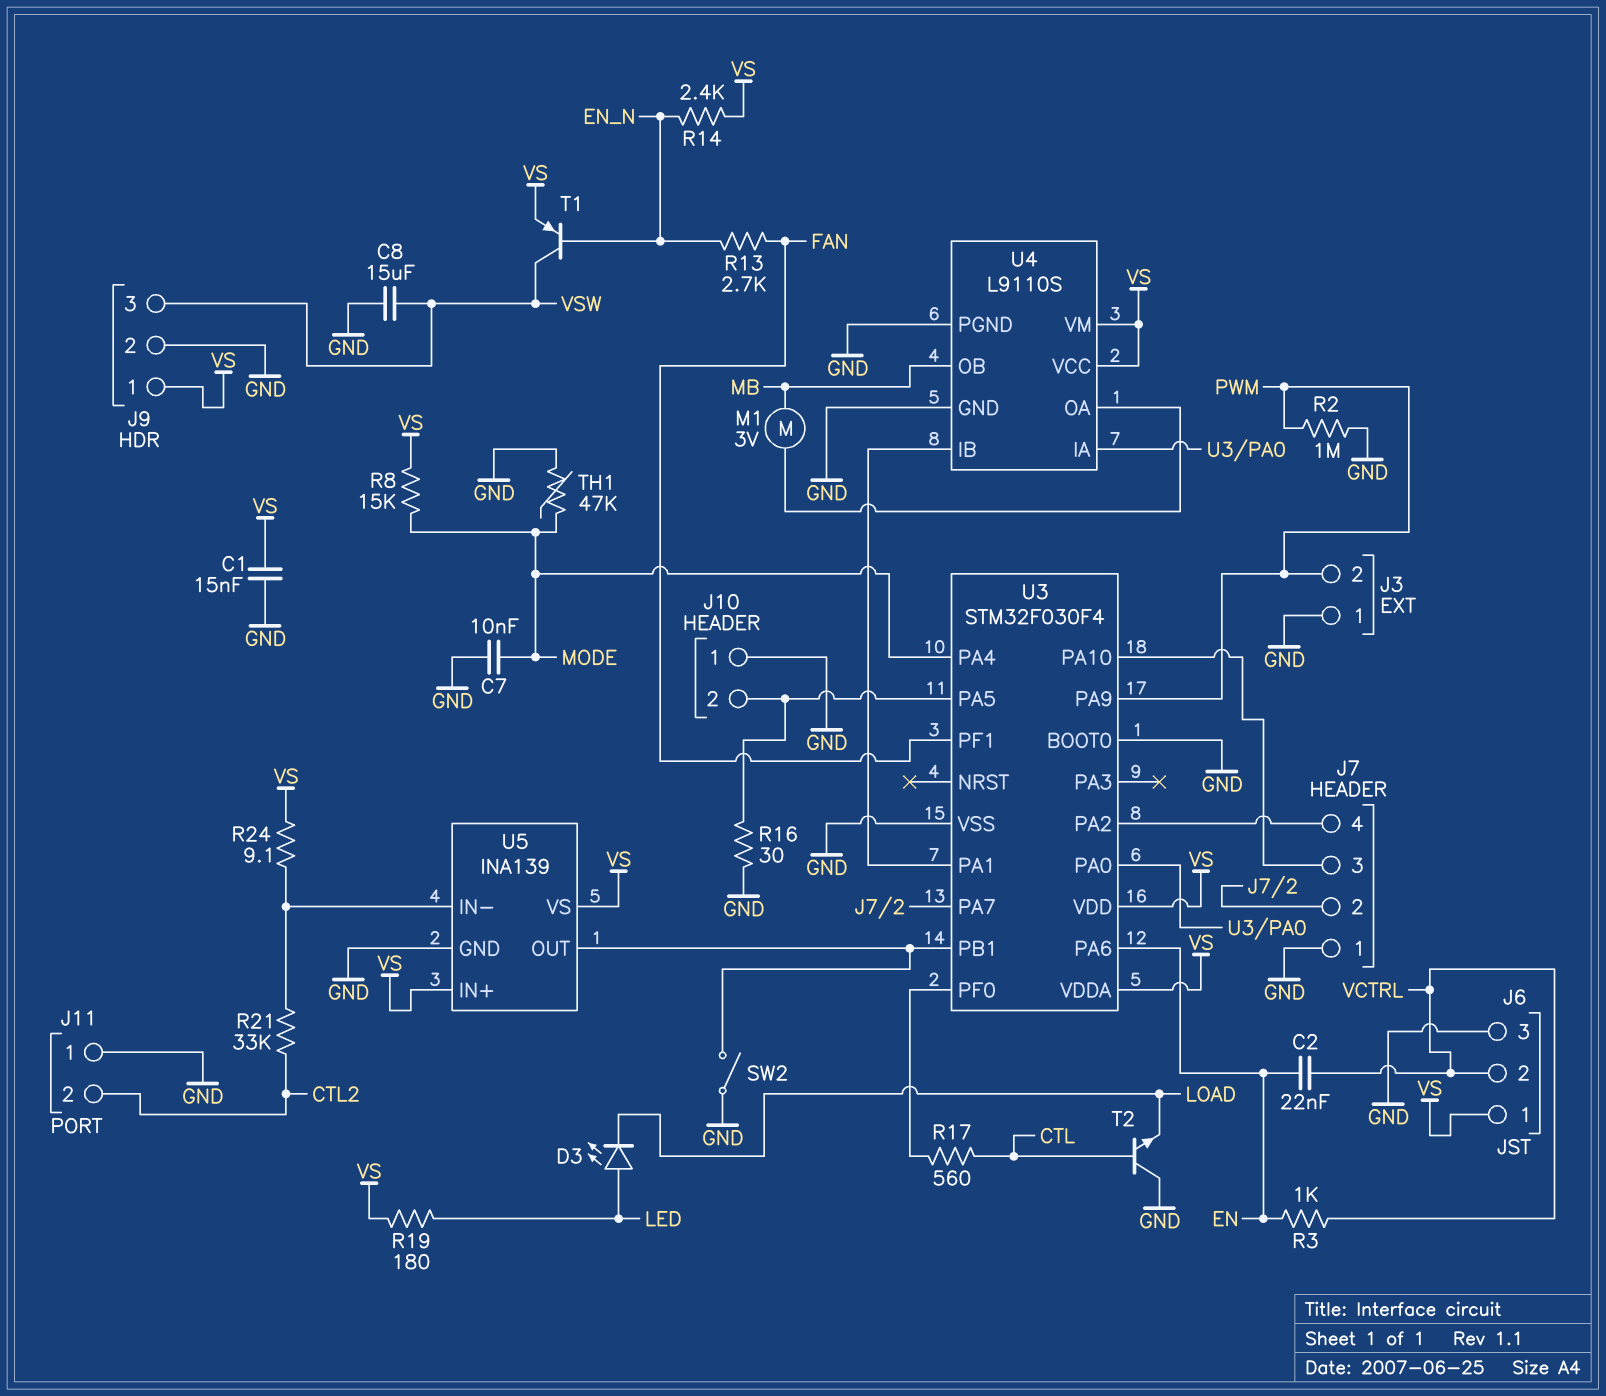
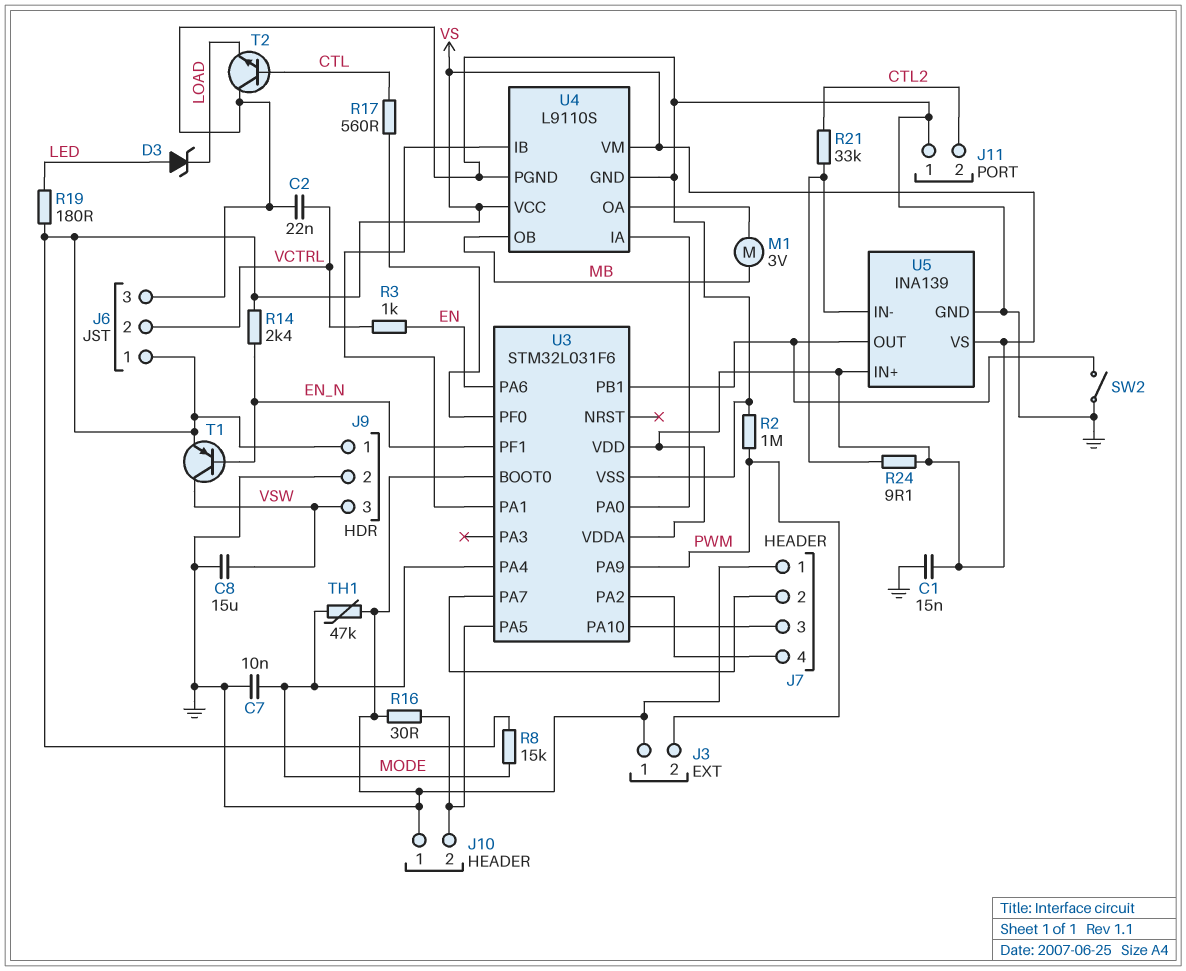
C2: 22nF (EN, VCTRL) -> 22nF (GND, VCTRL)
D3: LED (A LED, K LOAD) -> zener (A LED, K LOAD)
R13: 2.7k (EN_N, FAN) -> none
U3: STM32F030F4 -> STM32L031F6
U3 pin PF1: FAN -> EN_N

